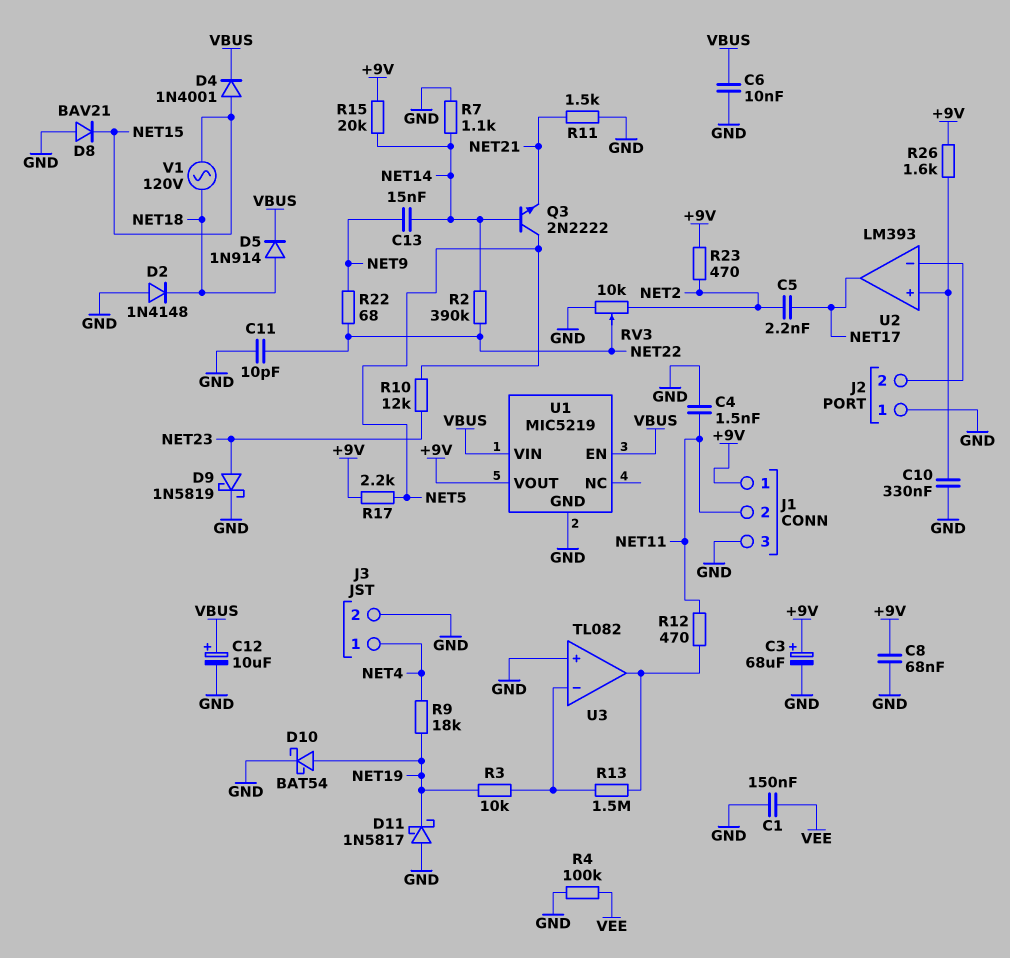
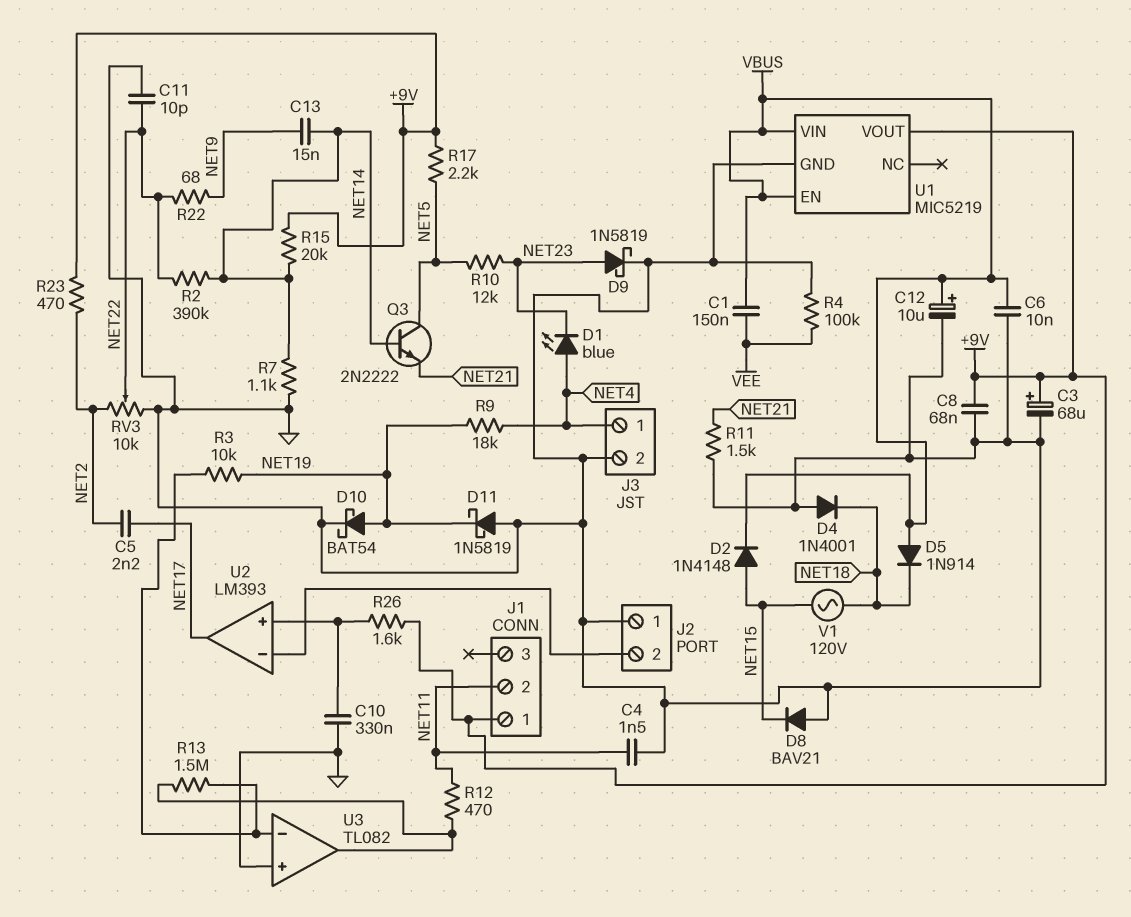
C1: 150nF (GND, VEE) -> 150nF (VBUS, VEE)
D1: none -> LED blue (A NET4, K NET23)
D2: diode 1N4148 (A GND, K NET18) -> diode 1N4148 (A NET15, K VBUS)
D4: diode 1N4001 (A NET15, K VBUS) -> diode 1N4001 (A GND, K NET18)
D5: diode 1N914 (A NET18, K VBUS) -> diode 1N914 (A VBUS, K NET18)
D11: schottky 1N5817 (A GND, K NET19) -> schottky 1N5819 (A GND, K NET19)
J1 pin 3: GND -> none

